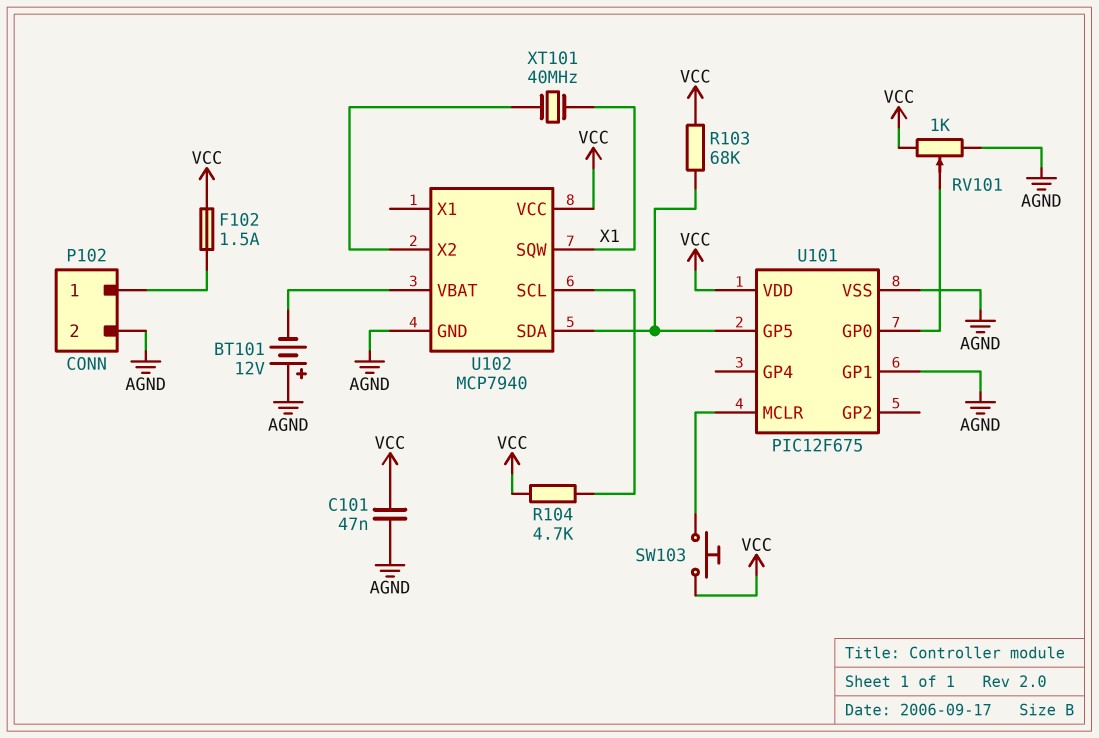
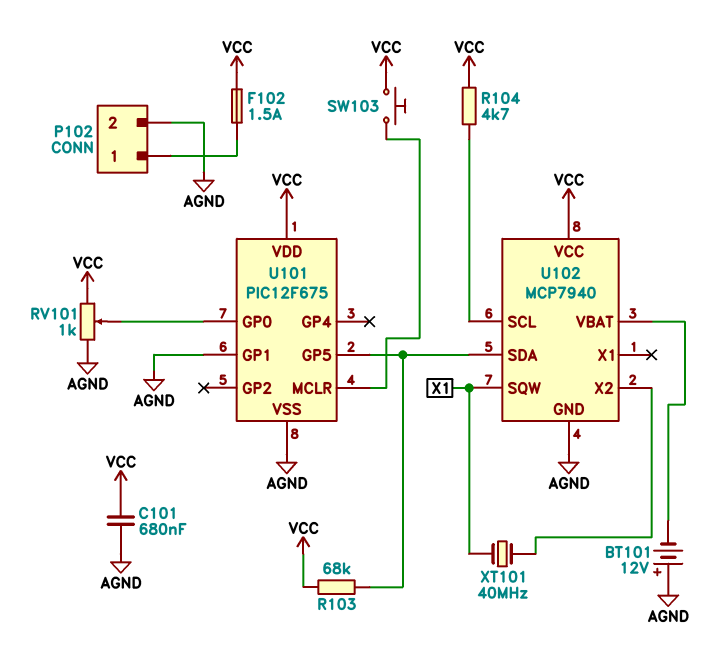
C101: 47nF (AGND, VCC) -> 680nF (AGND, VCC)

